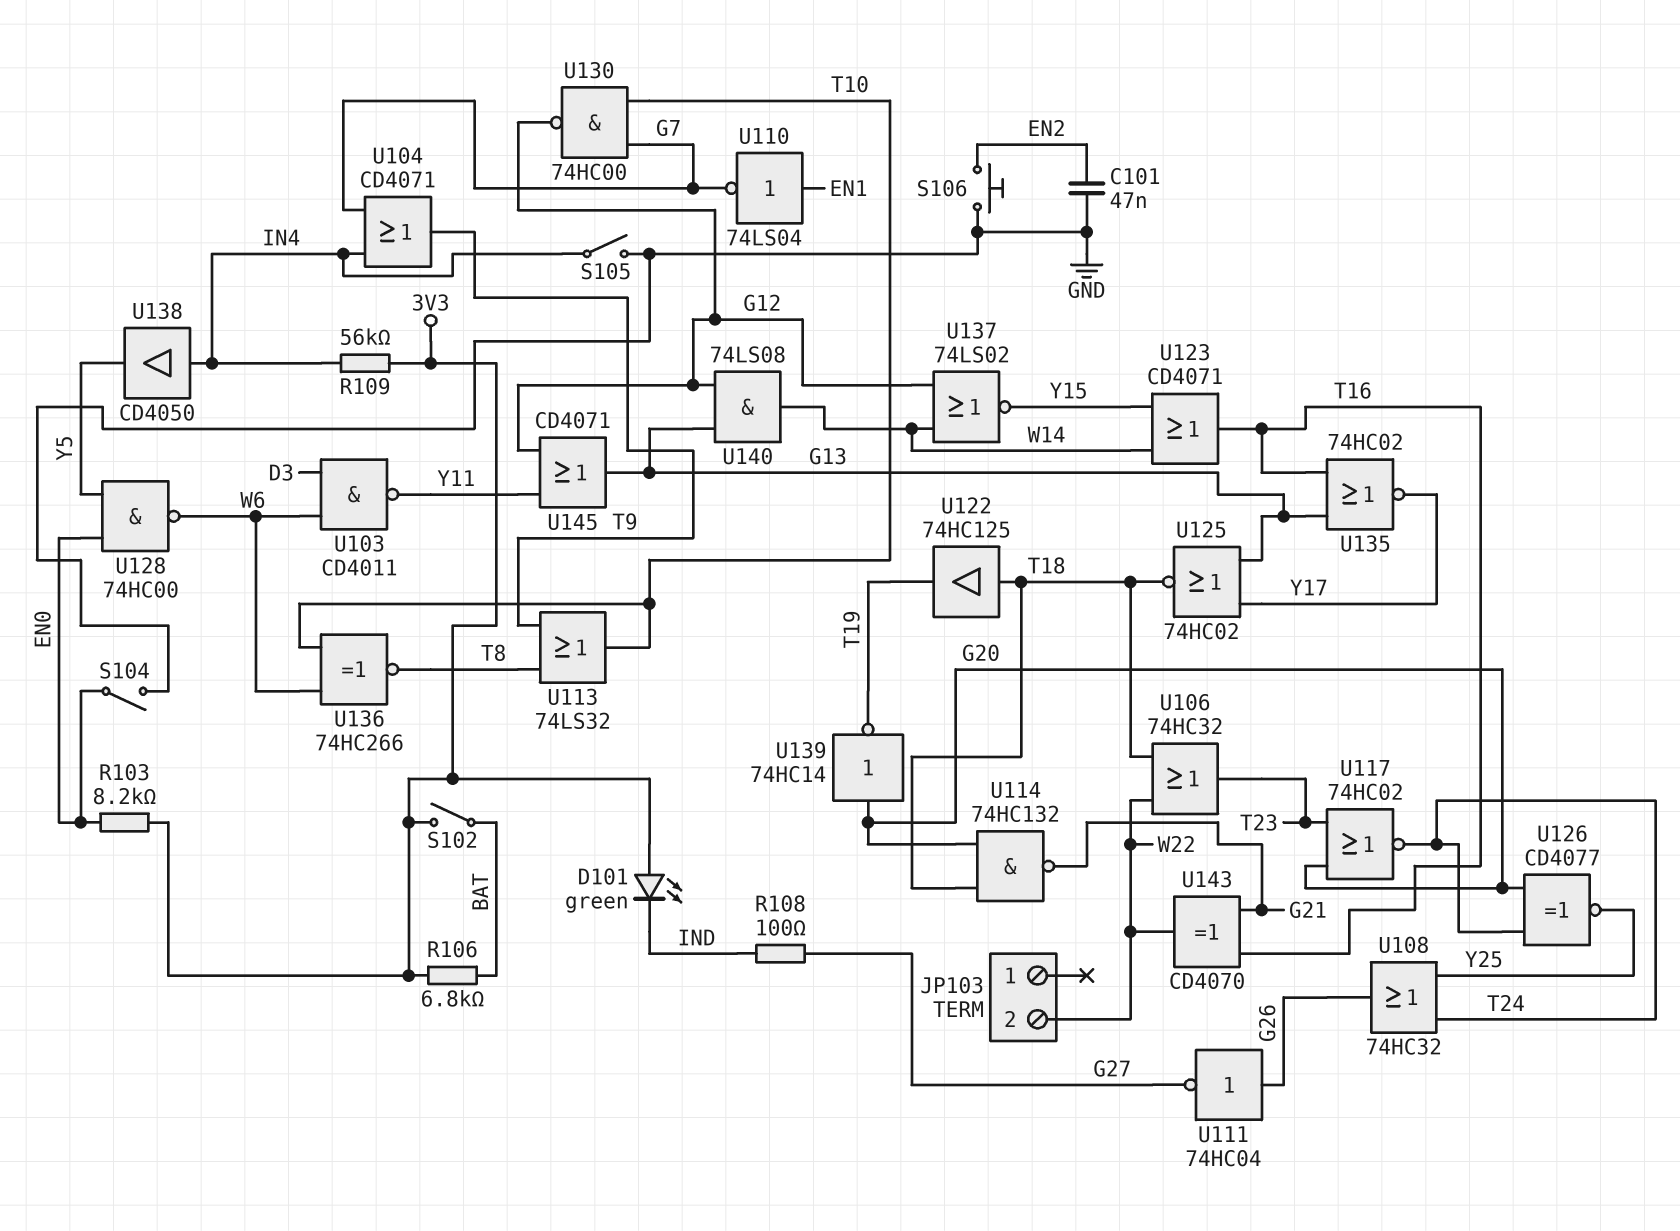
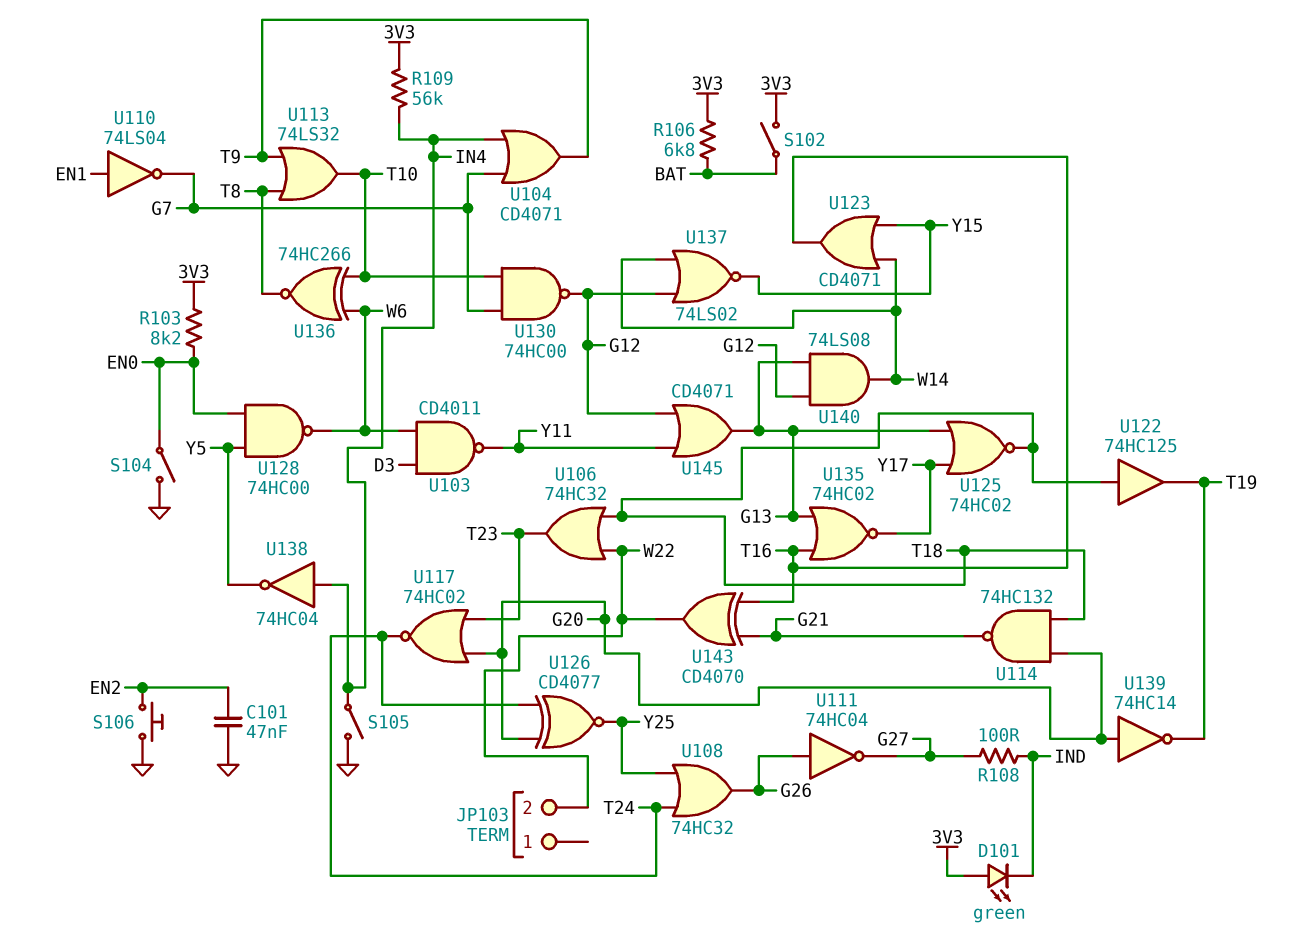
U138: buffer CD4050 (in IN4, out Y5) -> NOT 74HC04 (in IN4, out Y5)

